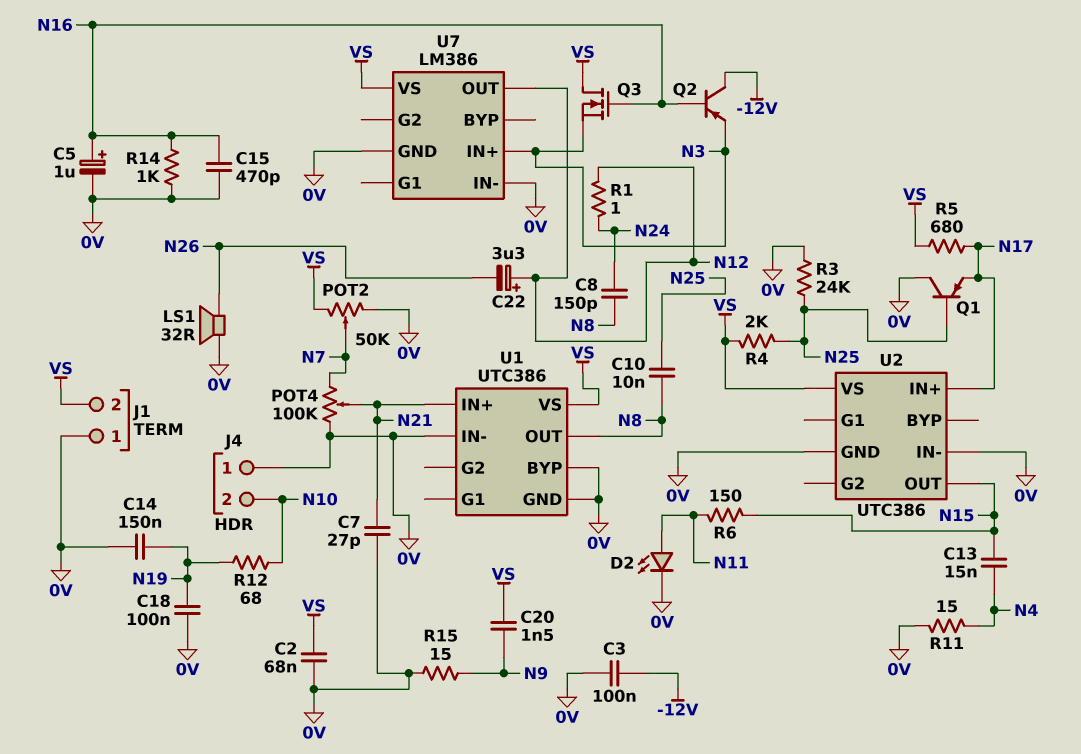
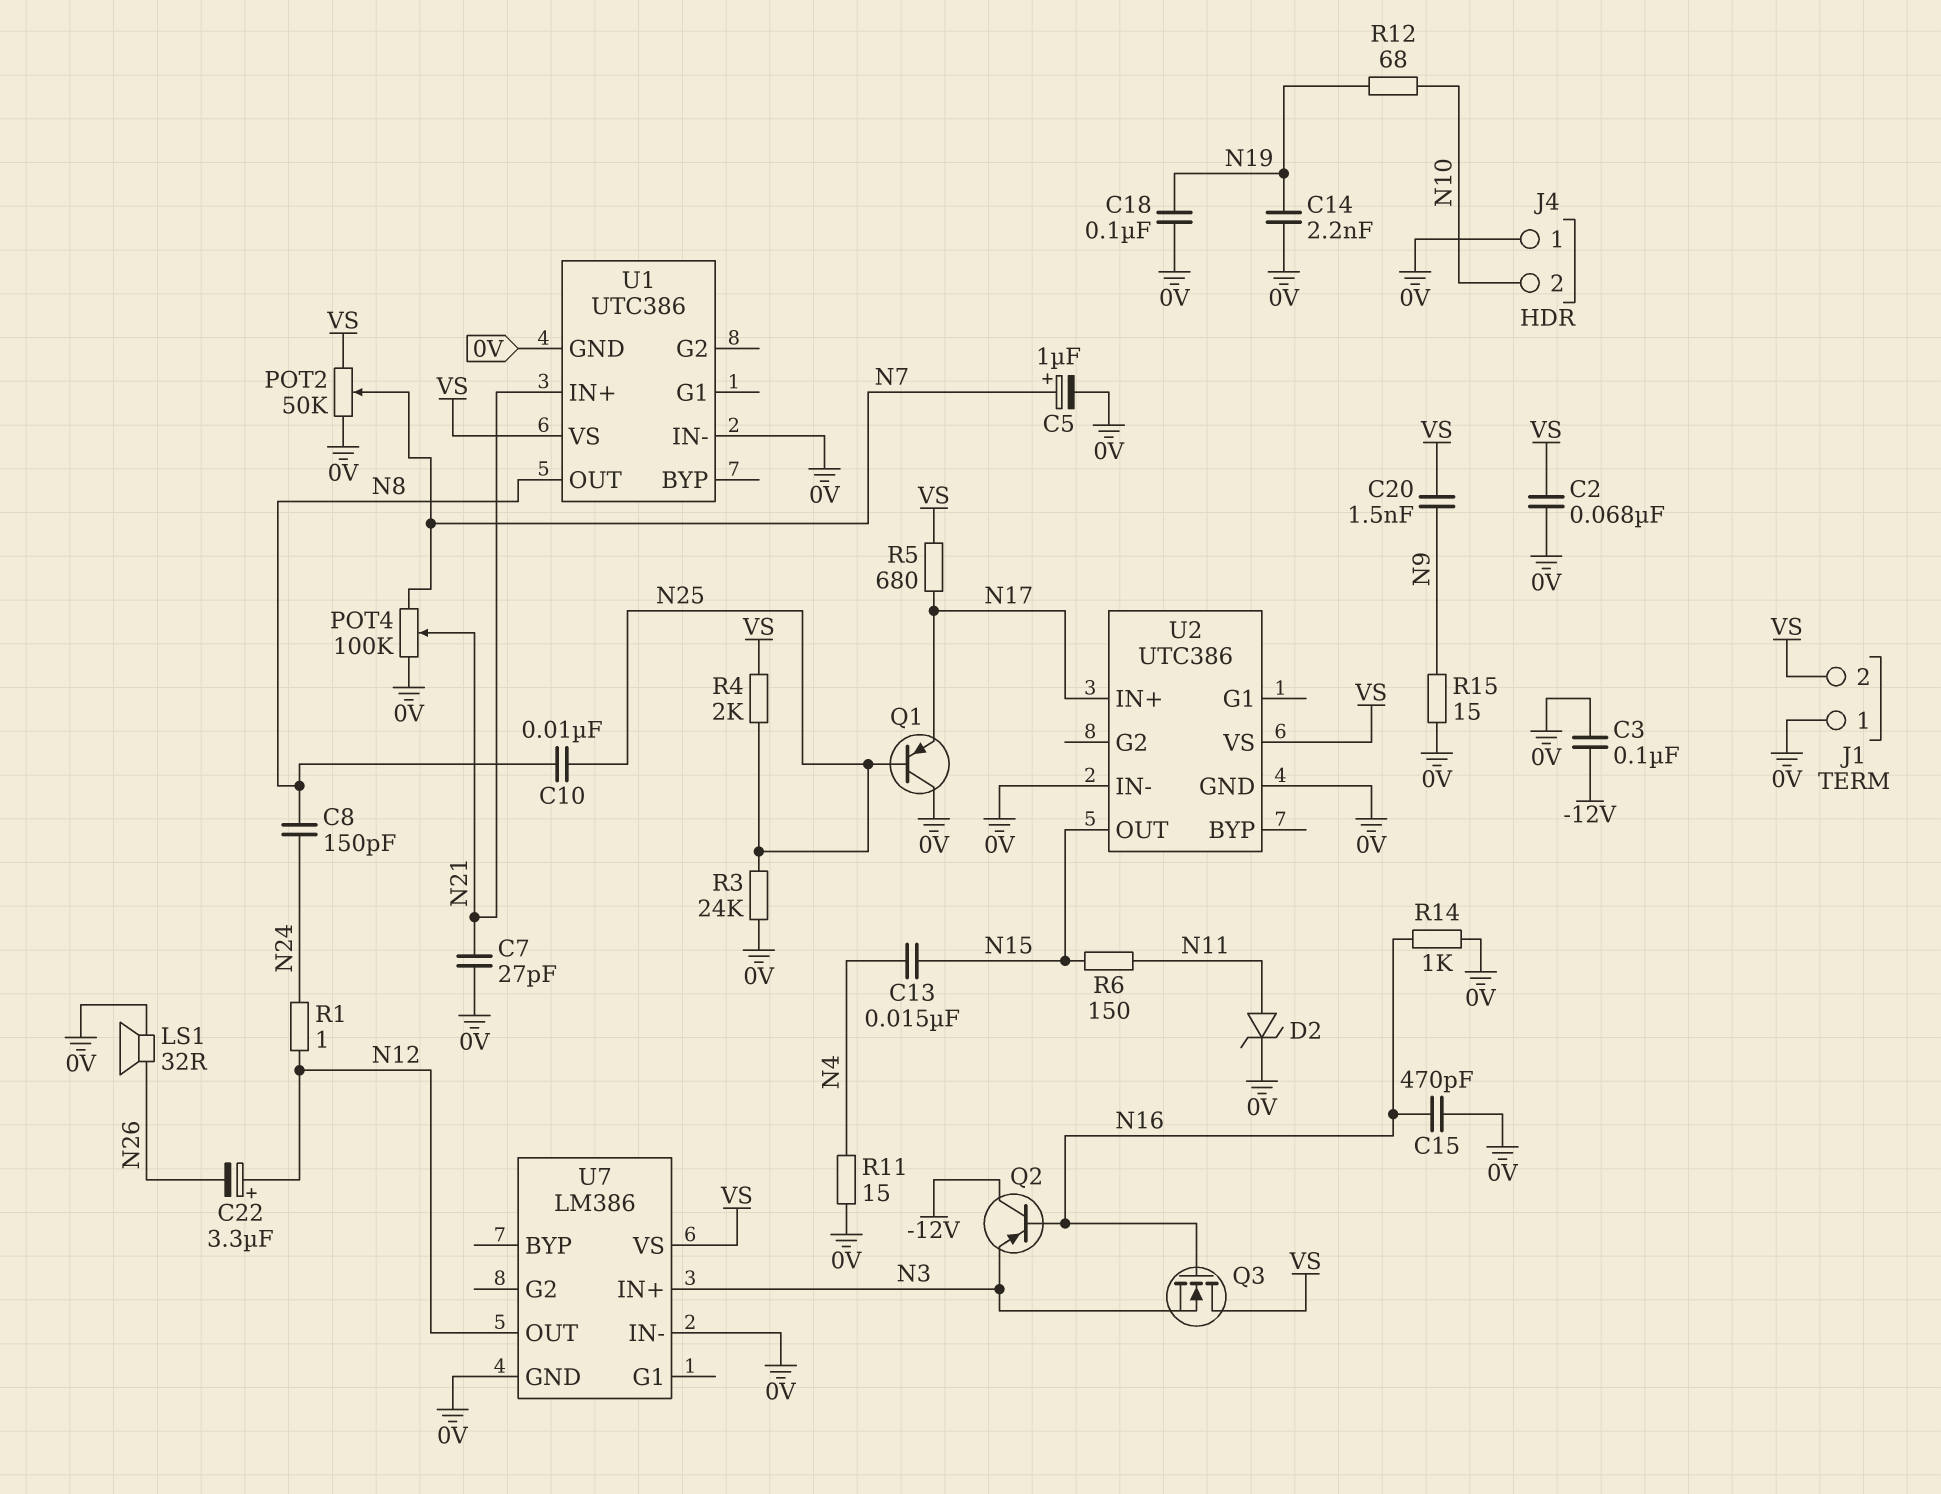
C5: 1uF (plus N16, minus 0V) -> 1uF (plus N7, minus 0V)
C14: 150nF (0V, N19) -> 2.2nF (0V, N19)
D2: LED (A N11, K 0V) -> zener (A N11, K 0V)
U1 pin BYP: 0V -> none

